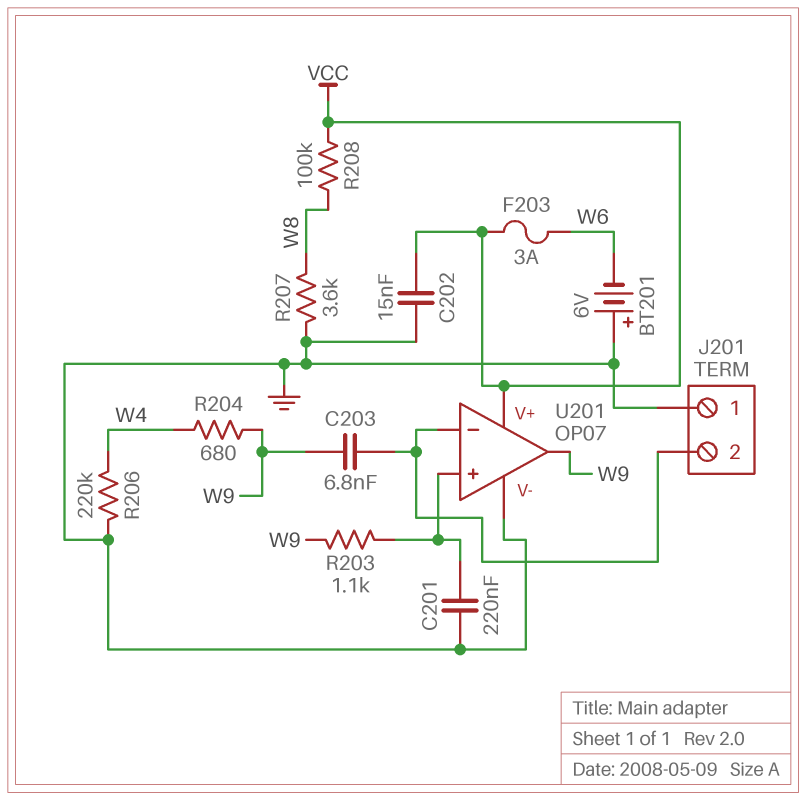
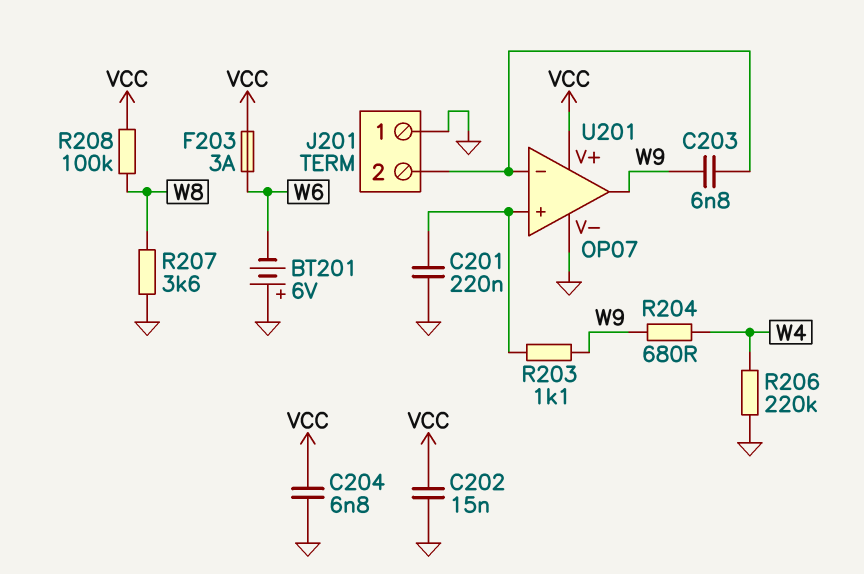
C204: none -> 6.8nF (GND, VCC)

